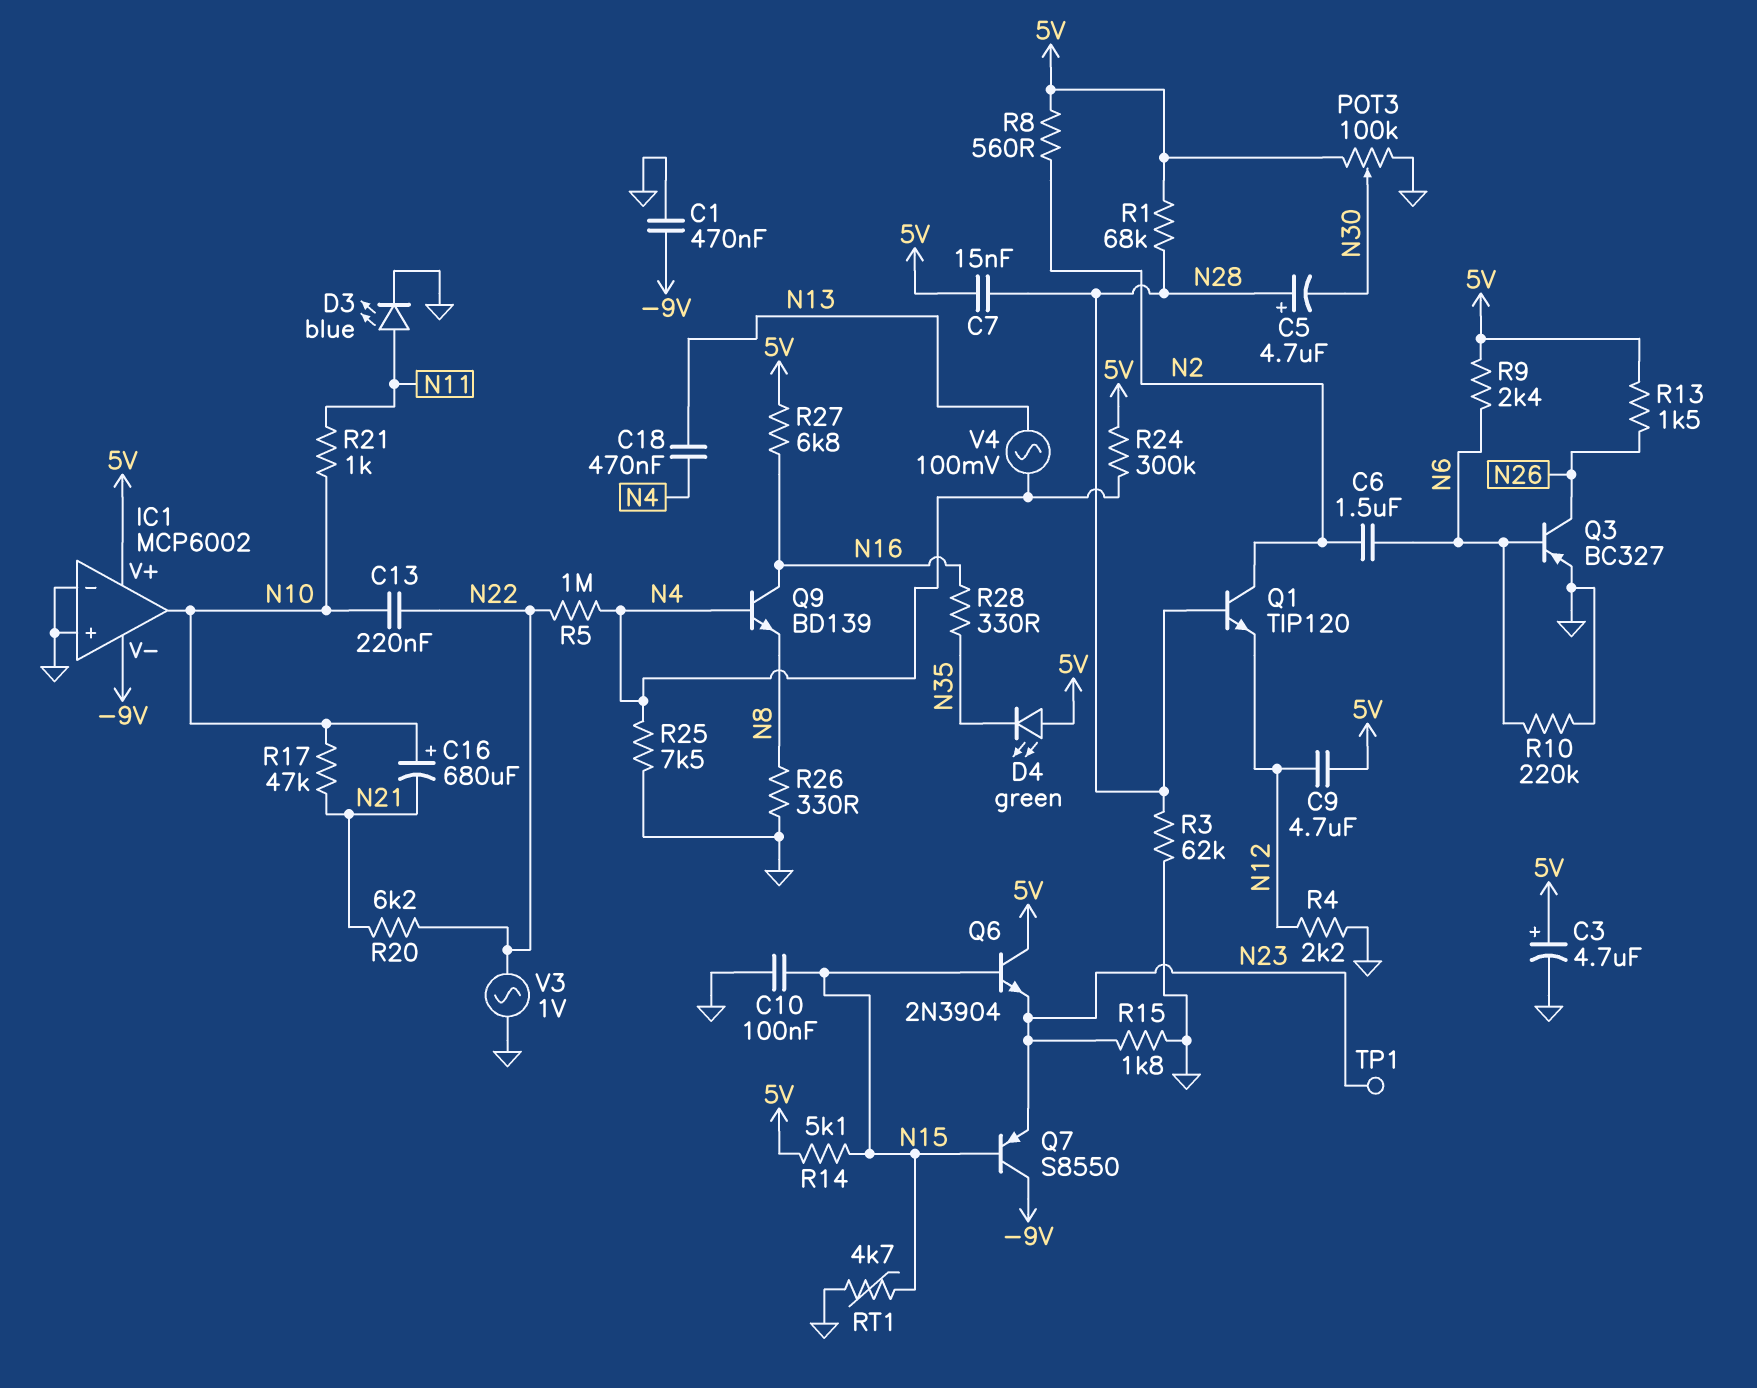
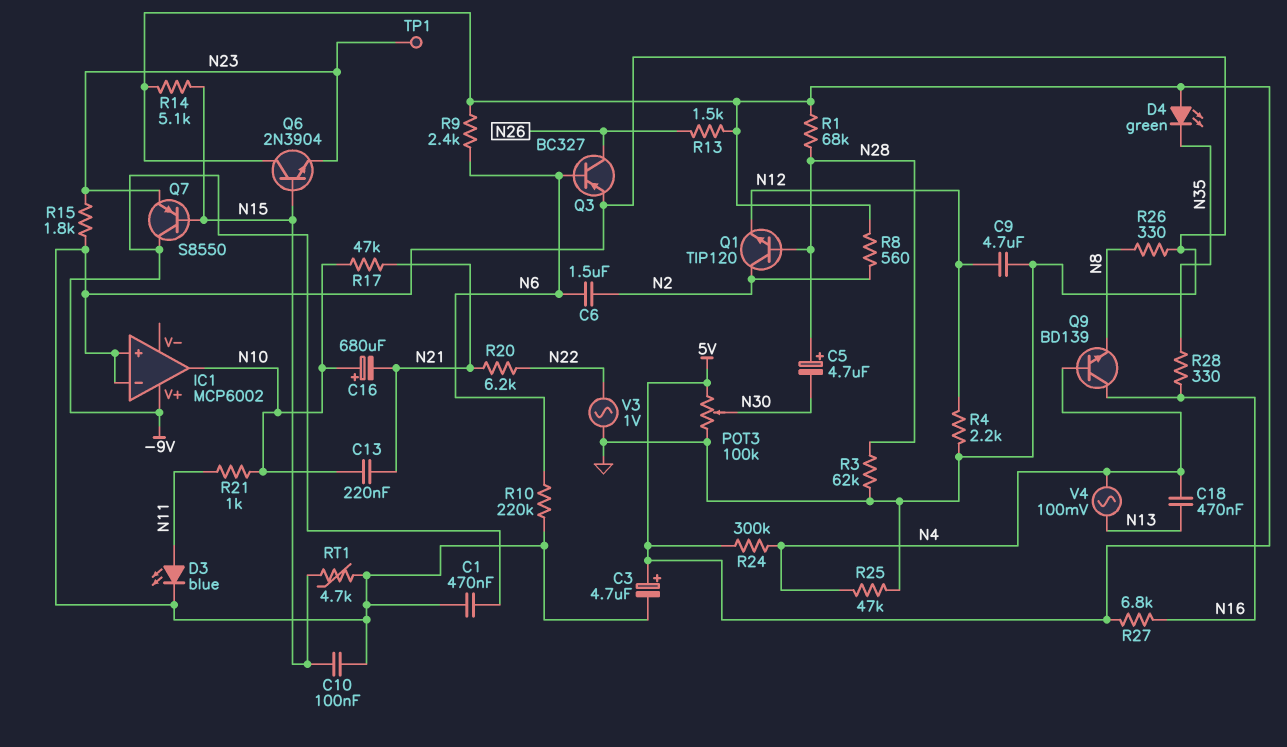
C7: 15nF (5V, N28) -> none
C9: 4.7uF (5V, N12) -> 4.7uF (GND, N12)
C13: 220nF (N10, N22) -> 220nF (N10, N21)
IC1 pin V+: 5V -> -9V
IC1 pin V-: -9V -> none
R5: 1M (N4, N22) -> none
R25: 7.5k (GND, N4) -> 47k (GND, N4)

